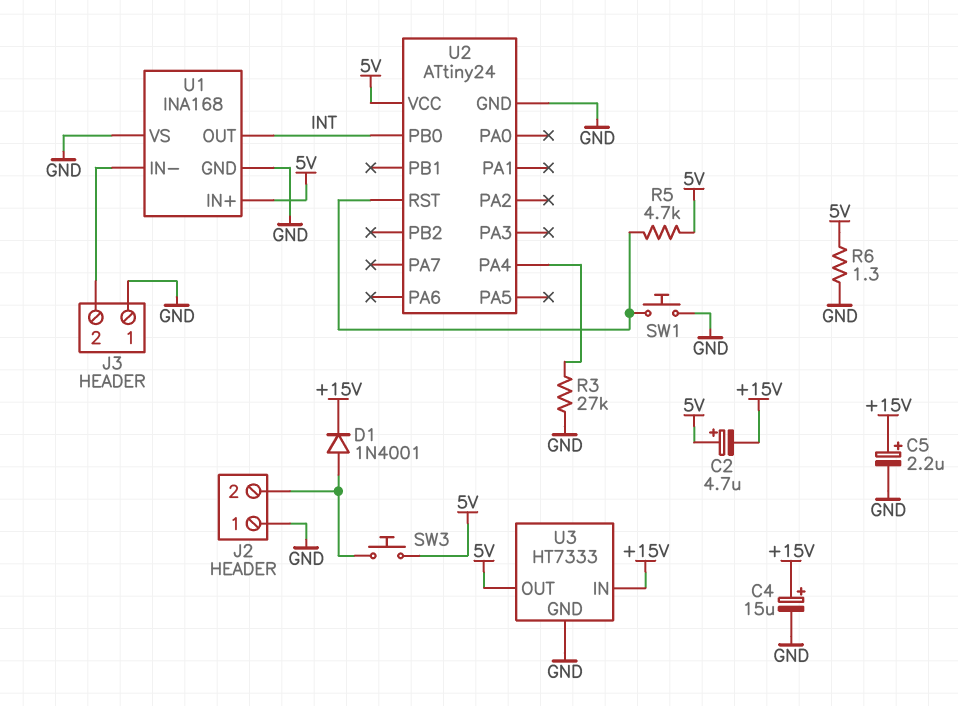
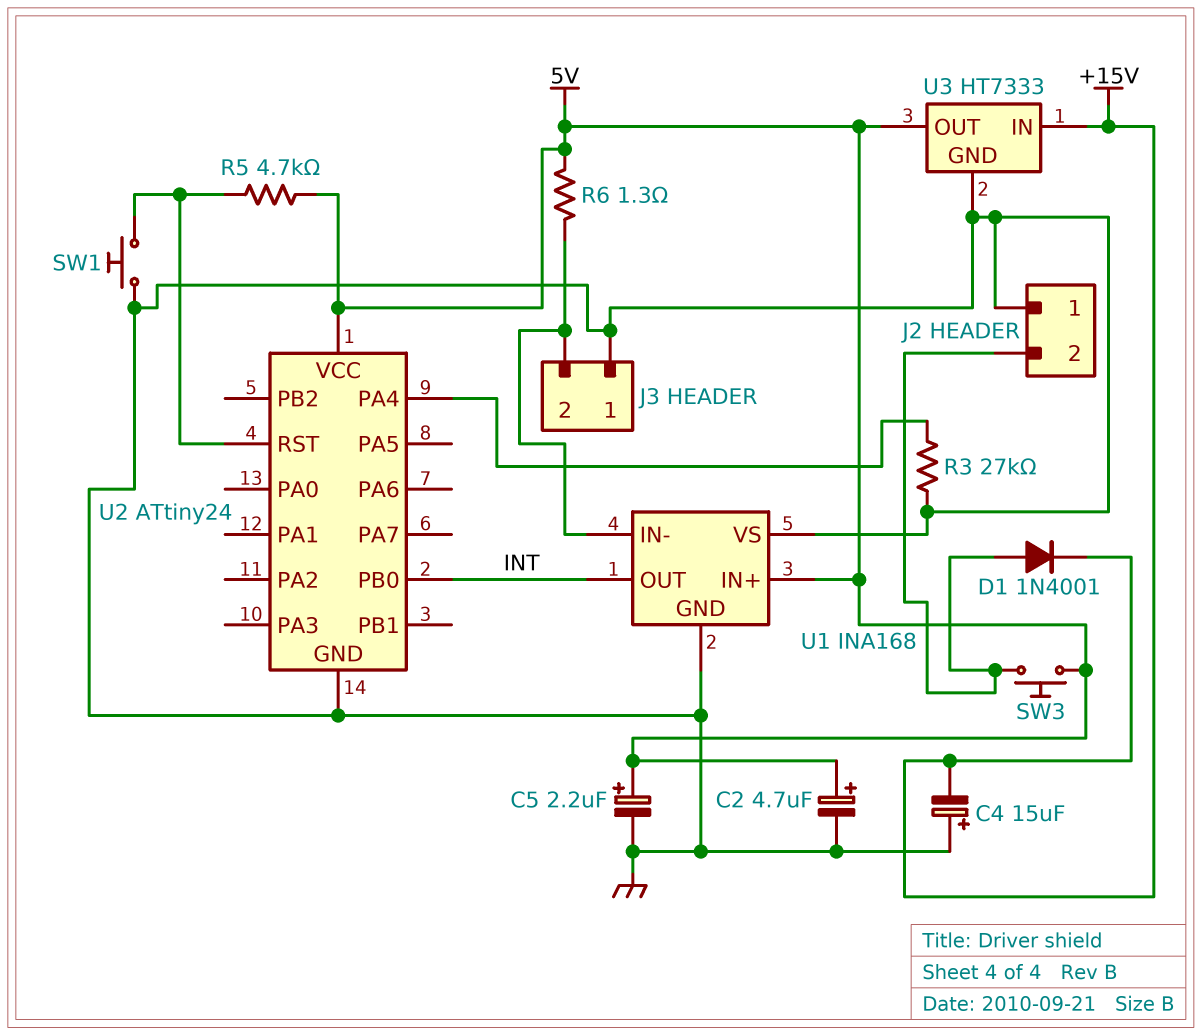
C2: 4.7uF (plus 5V, minus +15V) -> 4.7uF (plus 5V, minus GND)
C4: 15uF (plus +15V, minus GND) -> 15uF (plus GND, minus +15V)
C5: 2.2uF (plus +15V, minus GND) -> 2.2uF (plus 5V, minus GND)
R6: 1.3 (5V, GND) -> 1.3 (5V, J3/2)

